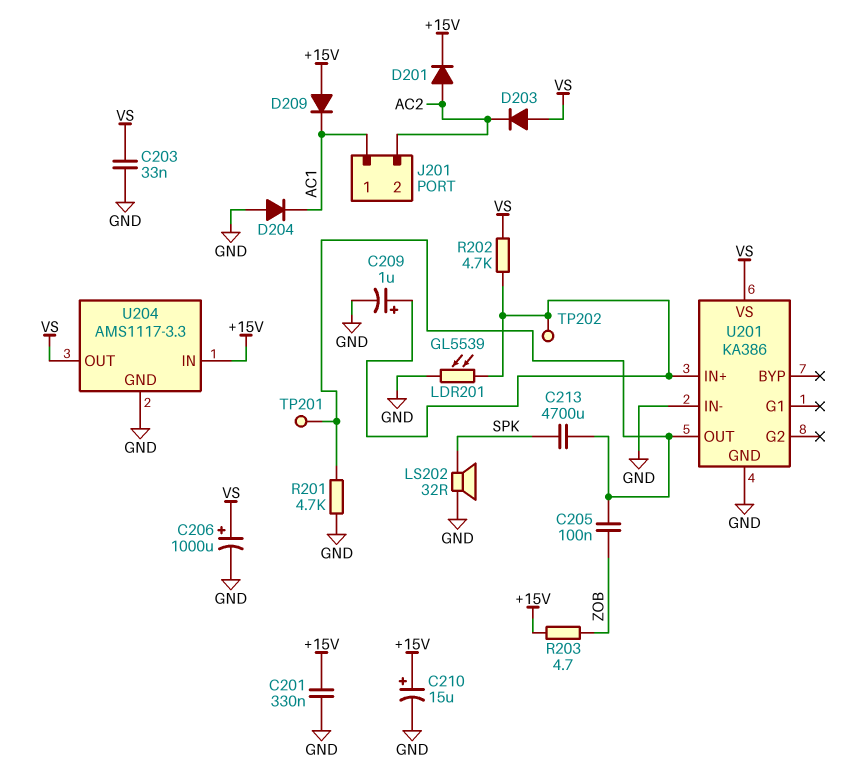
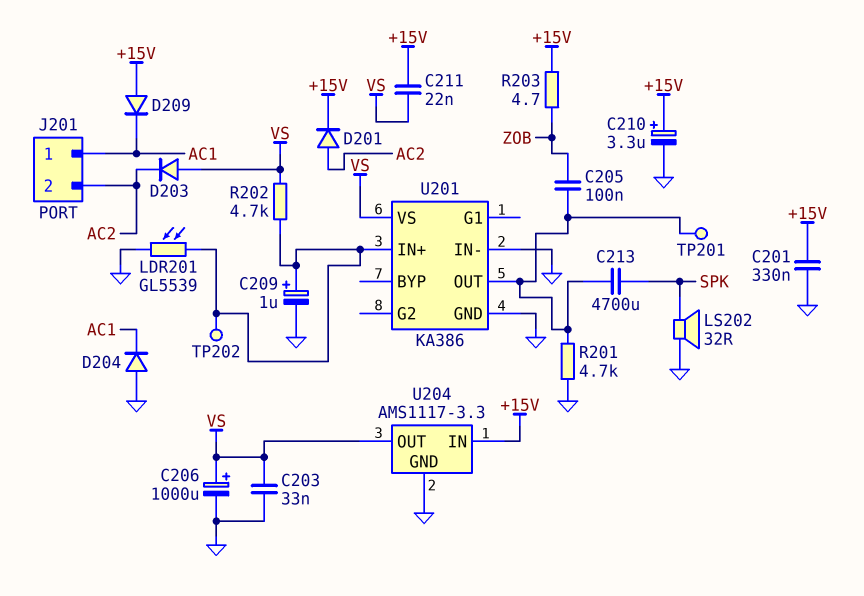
C210: 15uF (plus +15V, minus GND) -> 3.3uF (plus +15V, minus GND)
C211: none -> 22nF (+15V, VS)

